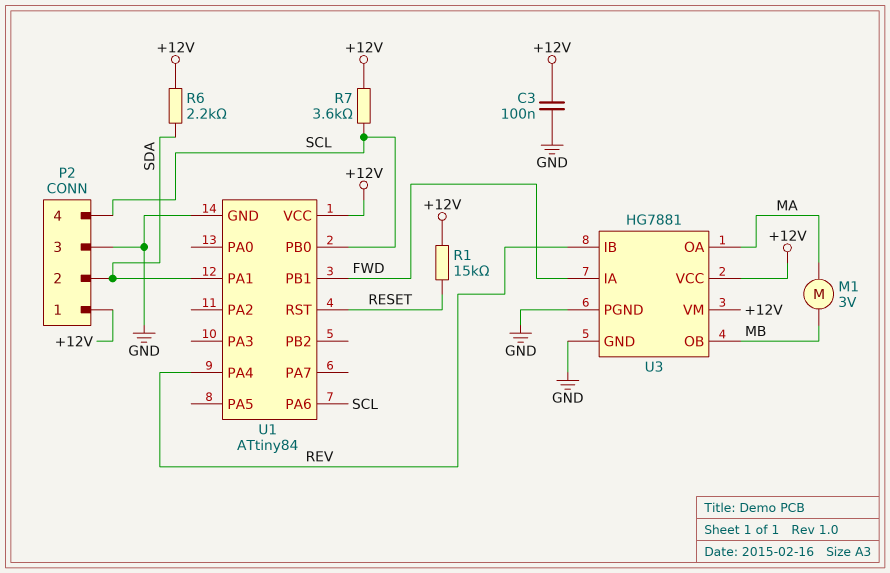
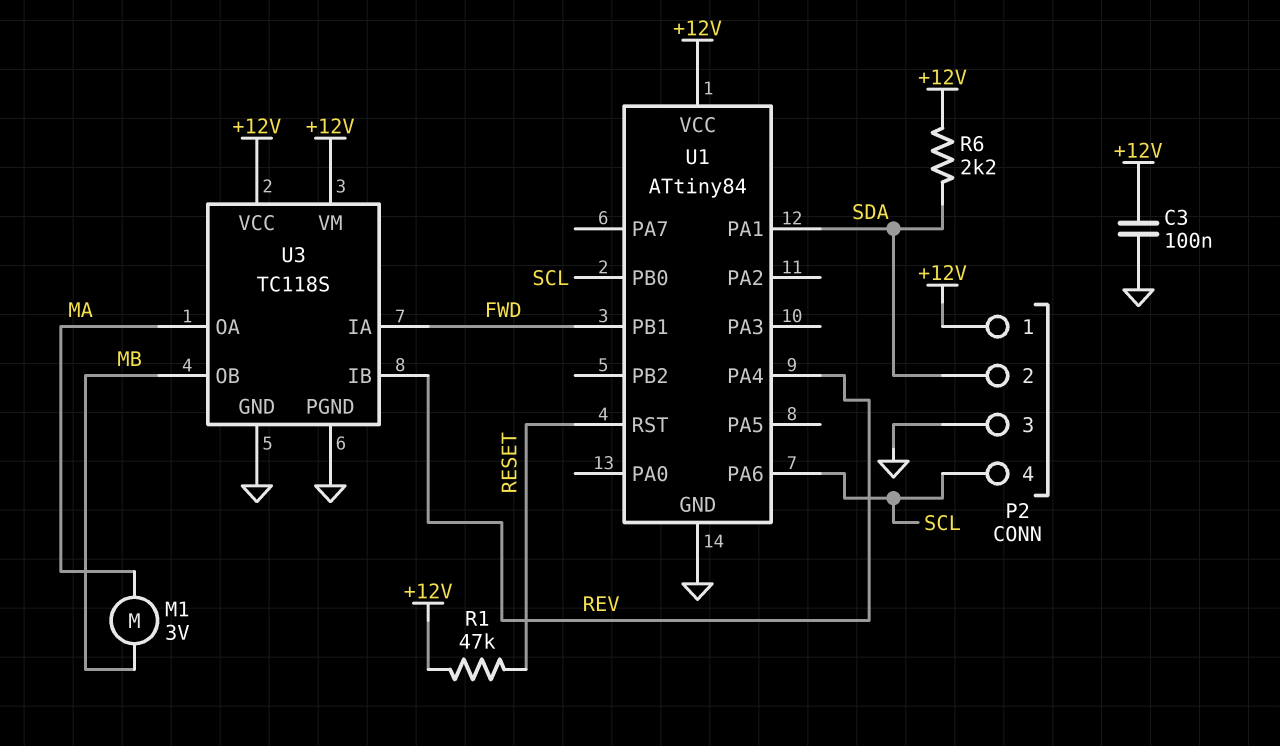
R1: 15k (+12V, RESET) -> 47k (+12V, RESET)
R7: 3.6k (+12V, SCL) -> none
U3: HG7881 -> TC118S

